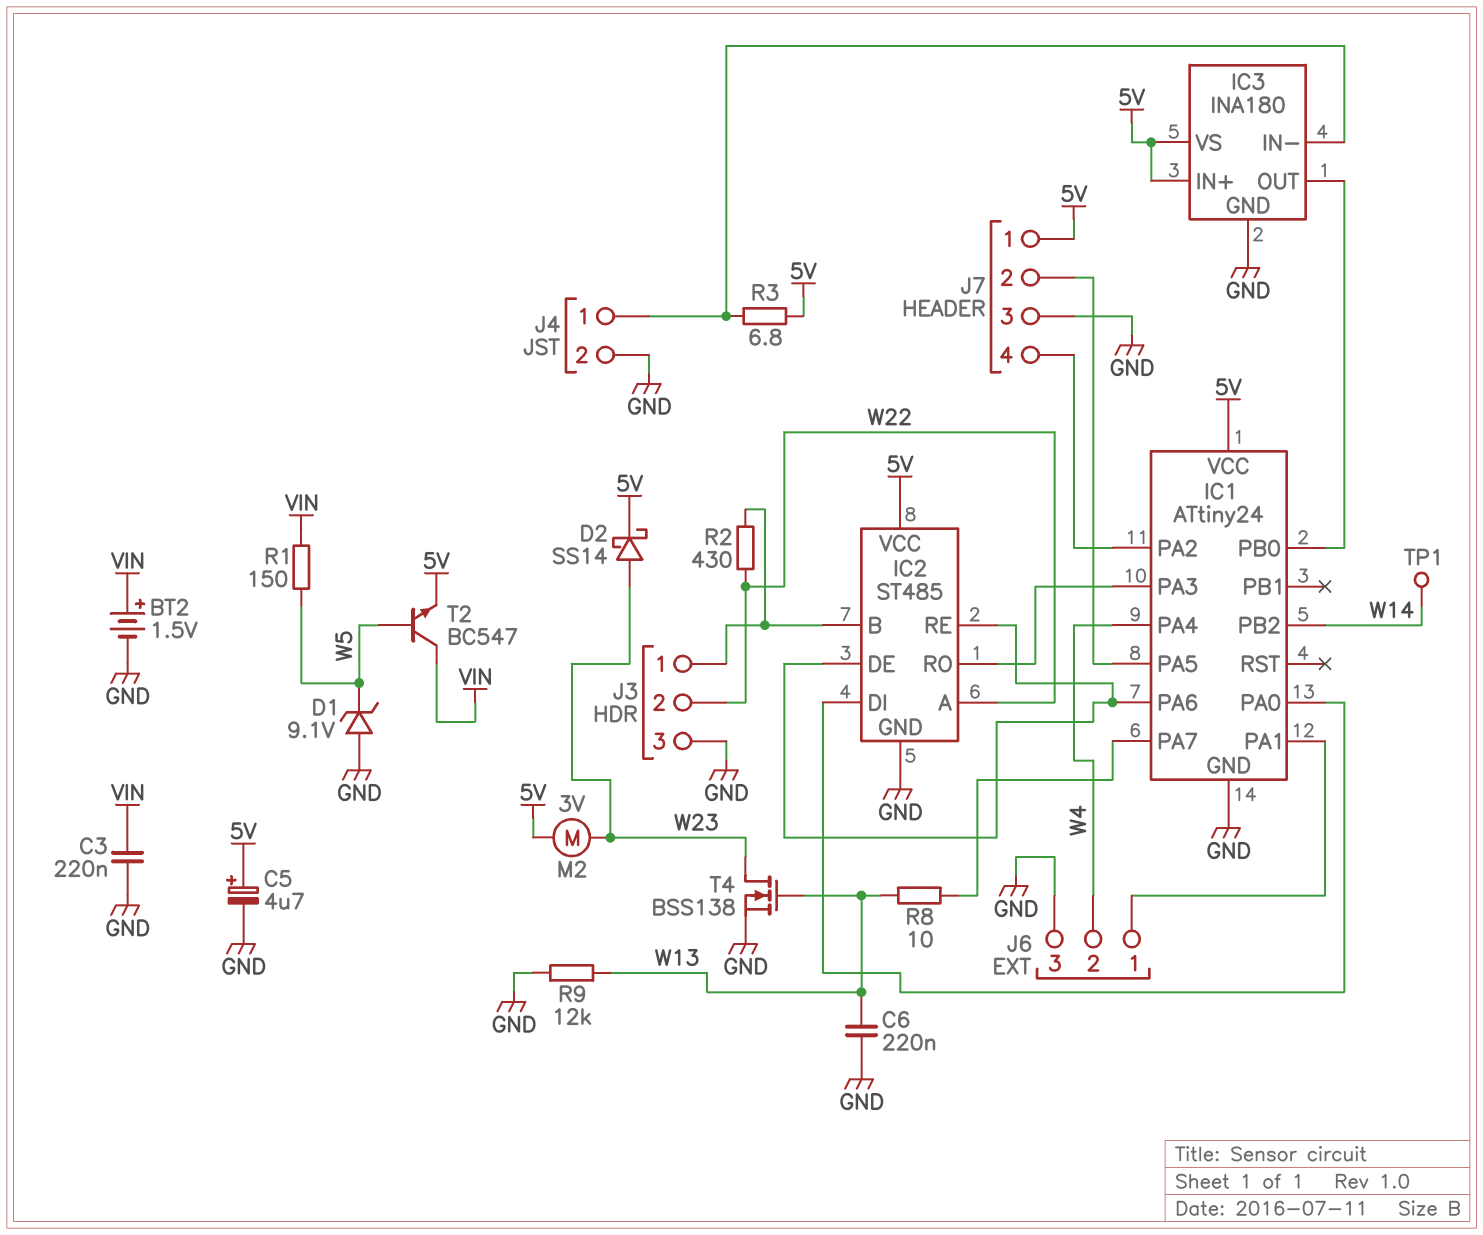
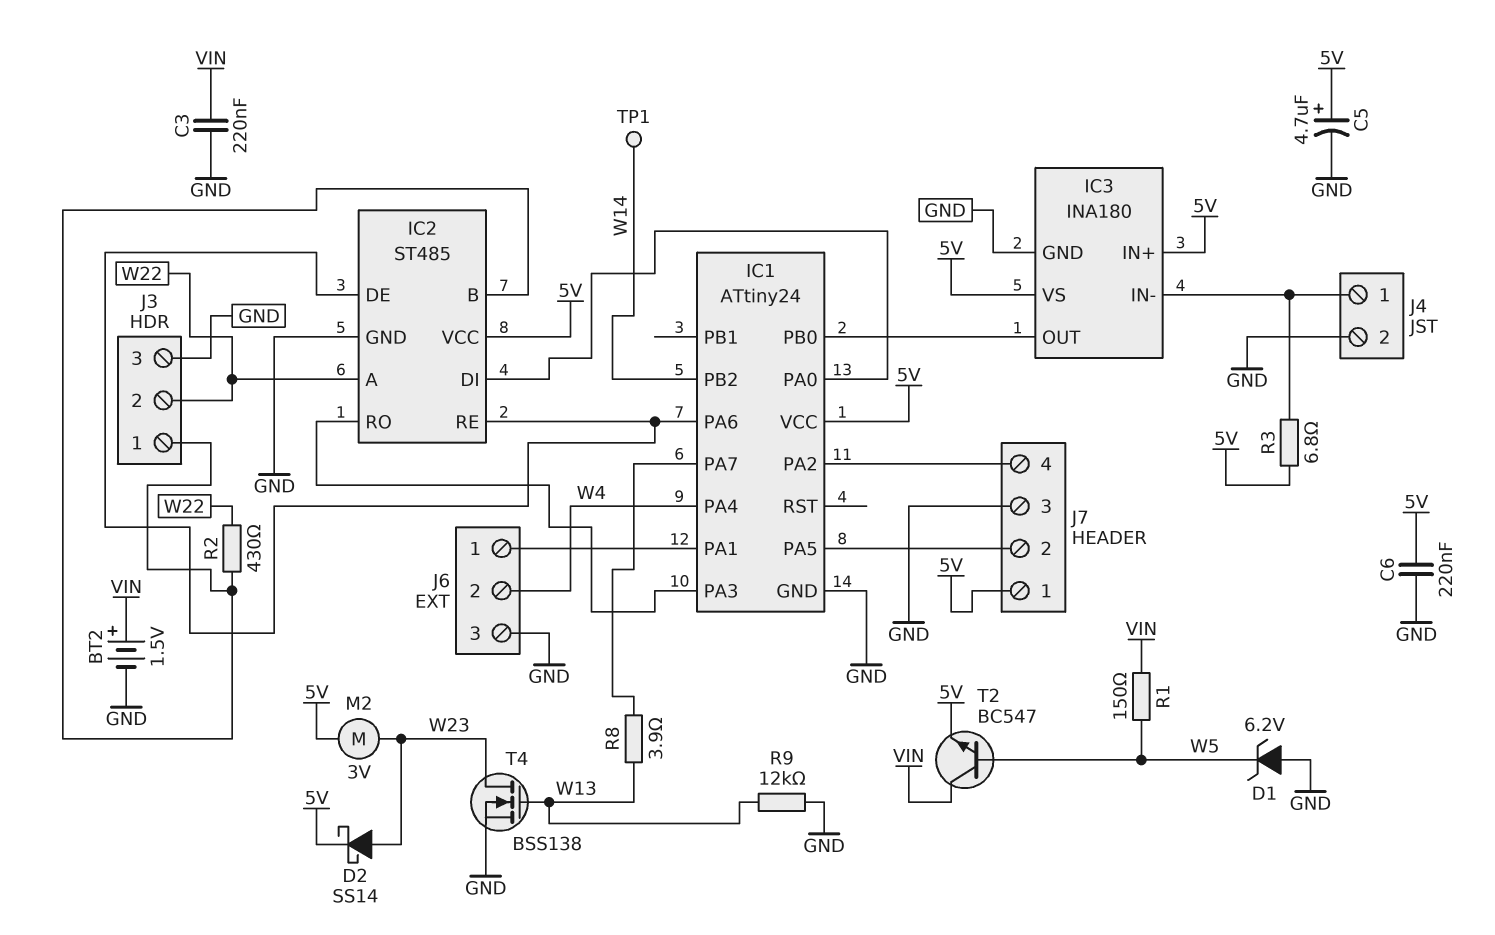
C6: 220nF (GND, W13) -> 220nF (5V, GND)
D1: zener 9.1V (A GND, K W5) -> zener 6.2V (A GND, K W5)
R8: 10 (IC1/PA7, W13) -> 3.9 (IC1/PA7, W13)

